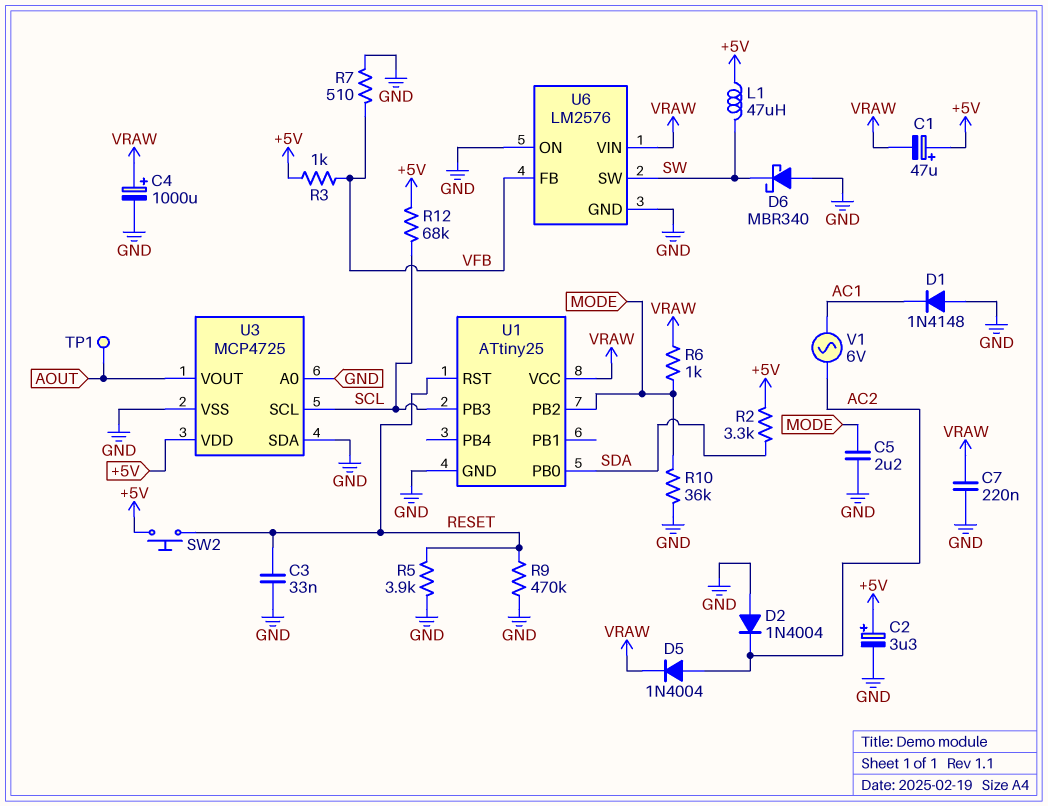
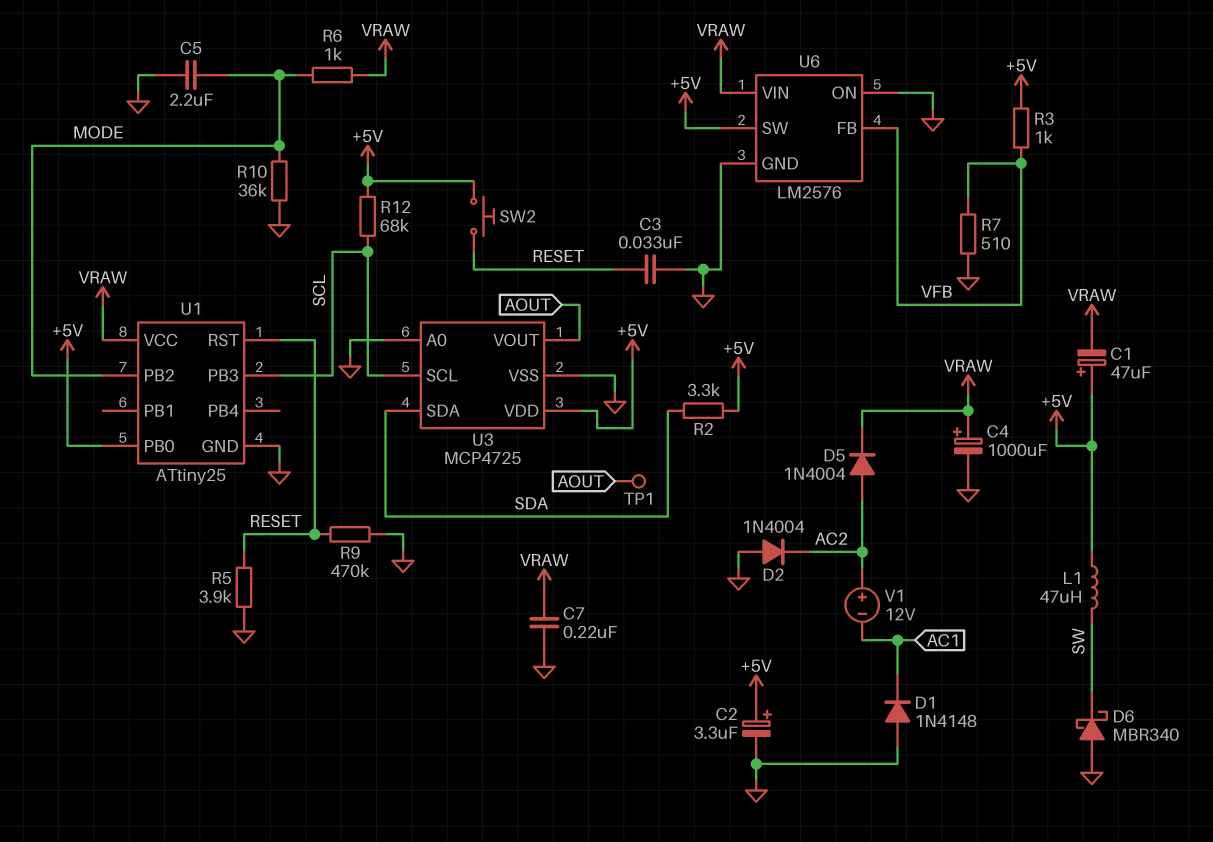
U1 pin PB0: SDA -> +5V
U3 pin SDA: GND -> SDA
U6 pin SW: SW -> +5V
V1: AC 6V (AC1, AC2) -> 12V (plus AC2, minus AC1)

